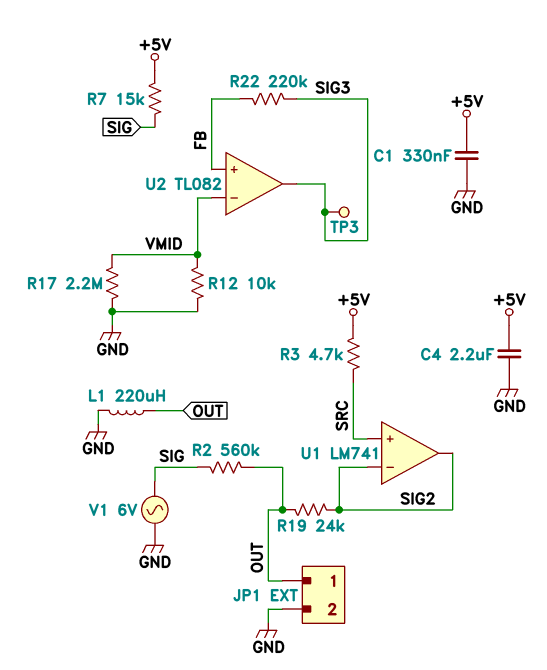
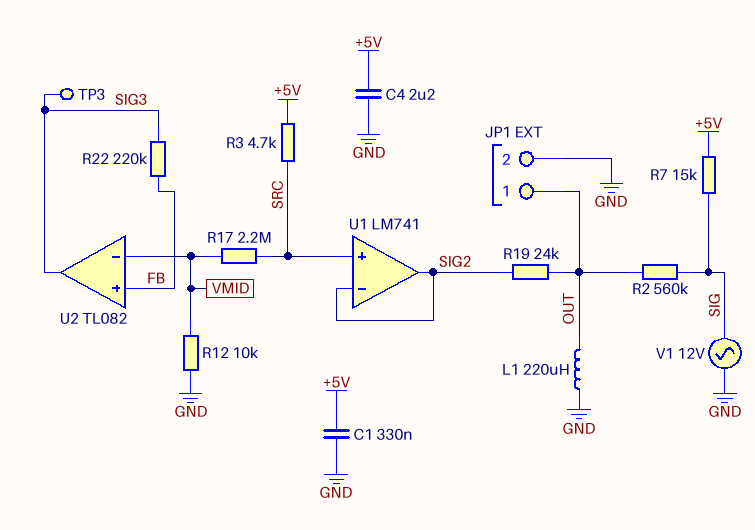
R17: 2.2M (GND, VMID) -> 2.2M (SRC, VMID)
V1: AC 6V (GND, SIG) -> AC 12V (GND, SIG)

